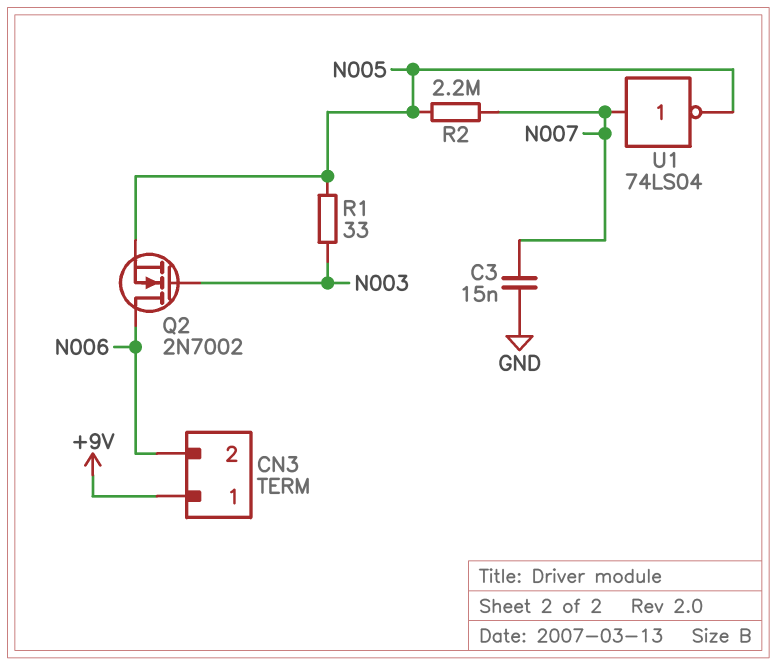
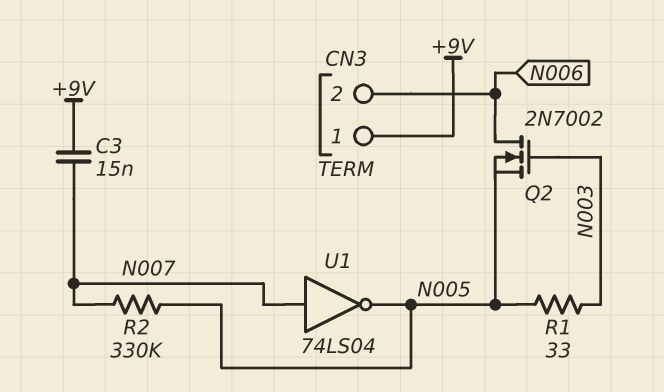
C3: 15nF (GND, N007) -> 15nF (+9V, N007)
R2: 2.2M (N005, N007) -> 330k (N005, N007)

